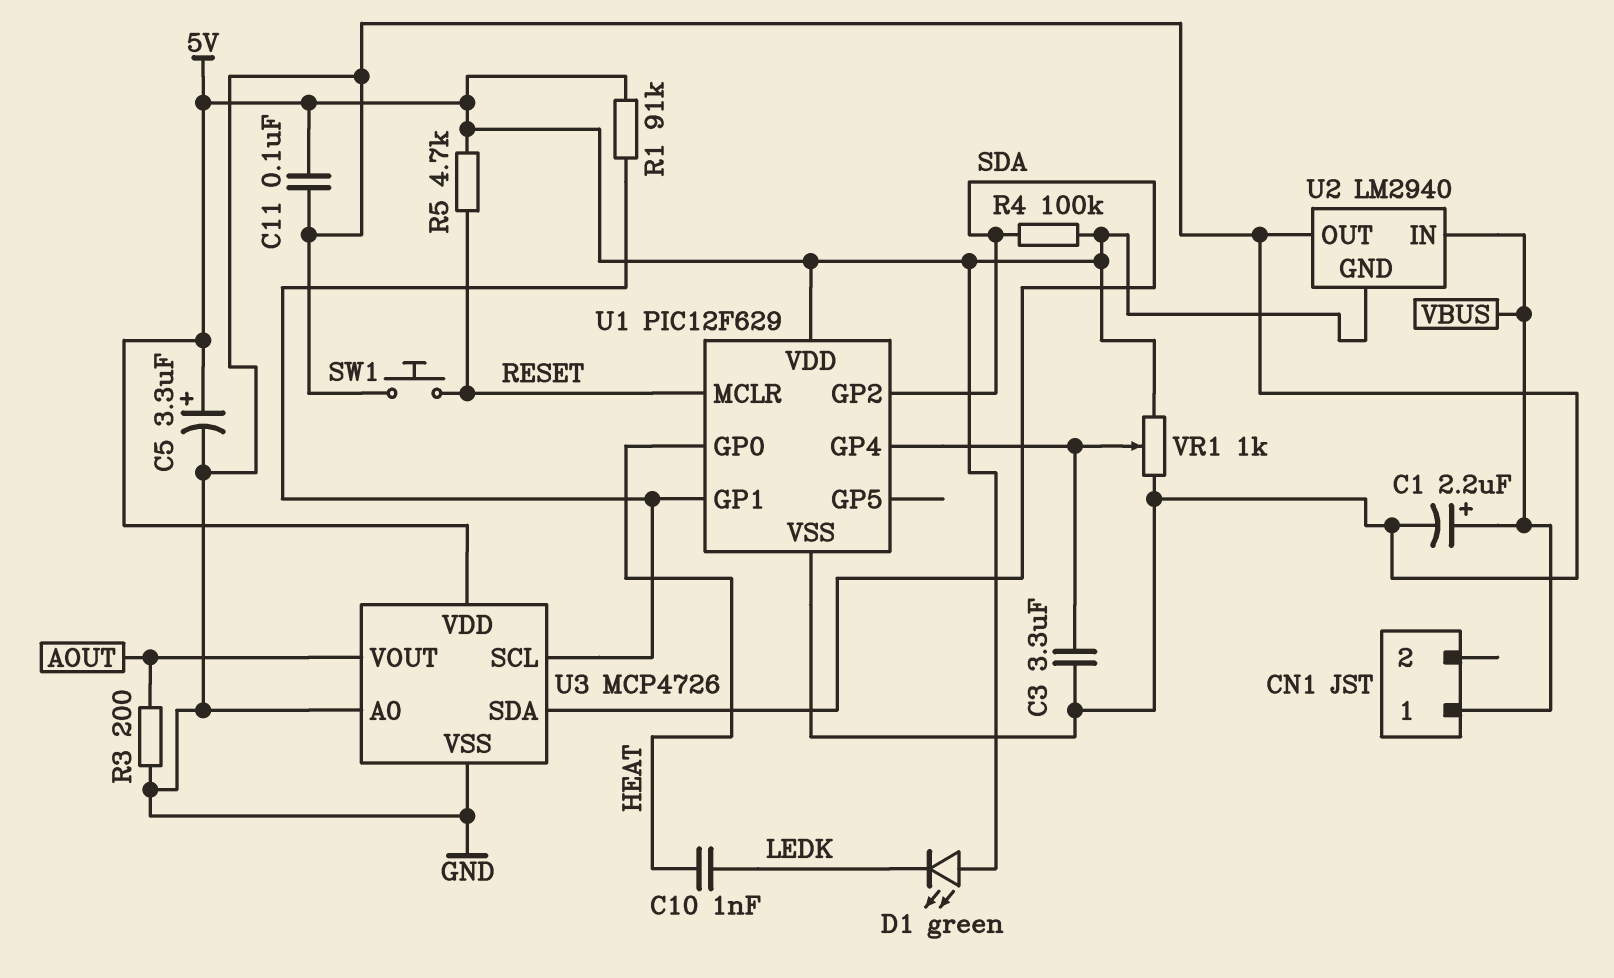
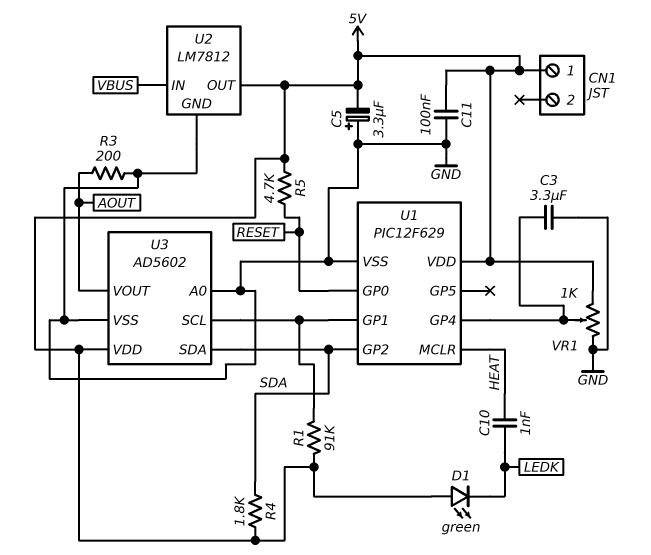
C1: 2.2uF (plus VBUS, minus GND) -> none
C5: 3.3uF (plus 5V, minus GND) -> 3.3uF (plus GND, minus 5V)
CN1 pin 1: VBUS -> 5V
R4: 100k (5V, SDA) -> 1.8k (5V, SDA)
SW1: button (GND, RESET) -> none
U1 pin GP0: HEAT -> RESET
U1 pin MCLR: RESET -> HEAT
U2: LM2940 -> LM7812
U2 pin GND: 5V -> GND
U2 pin OUT: GND -> 5V
U3: MCP4726 -> AD5602

